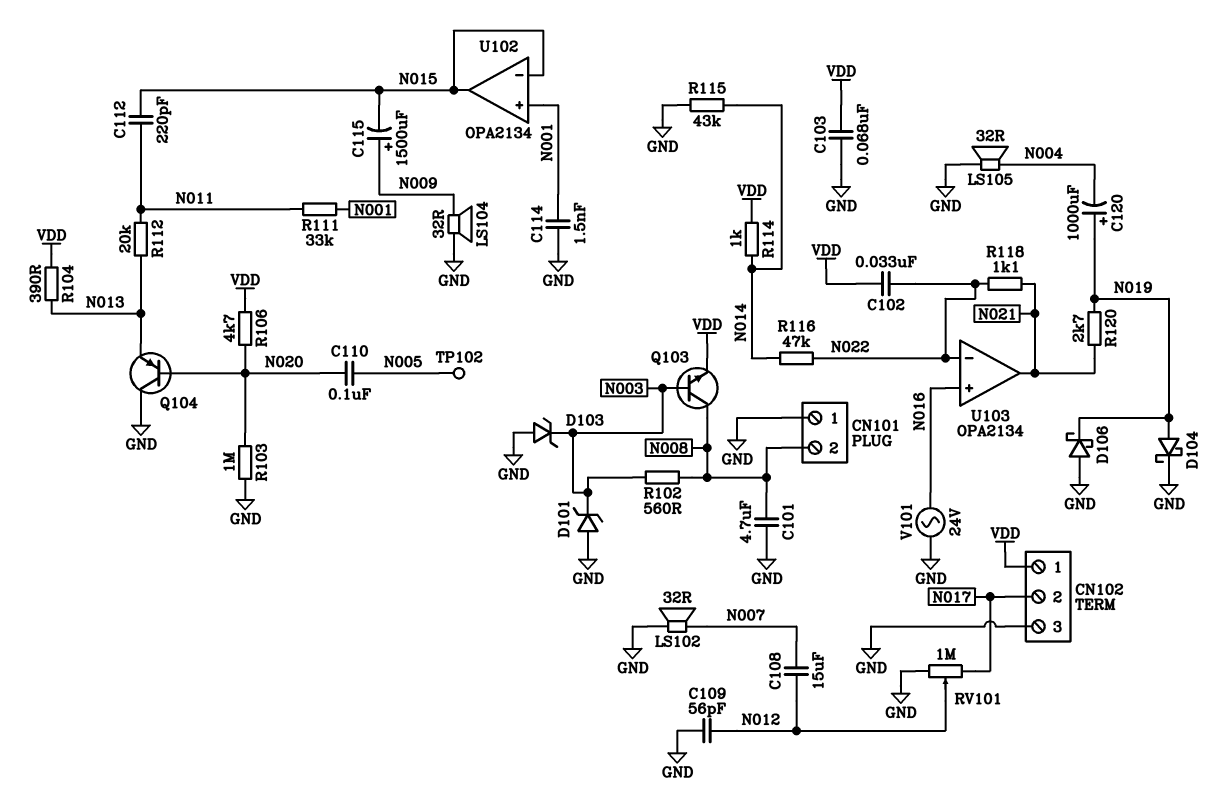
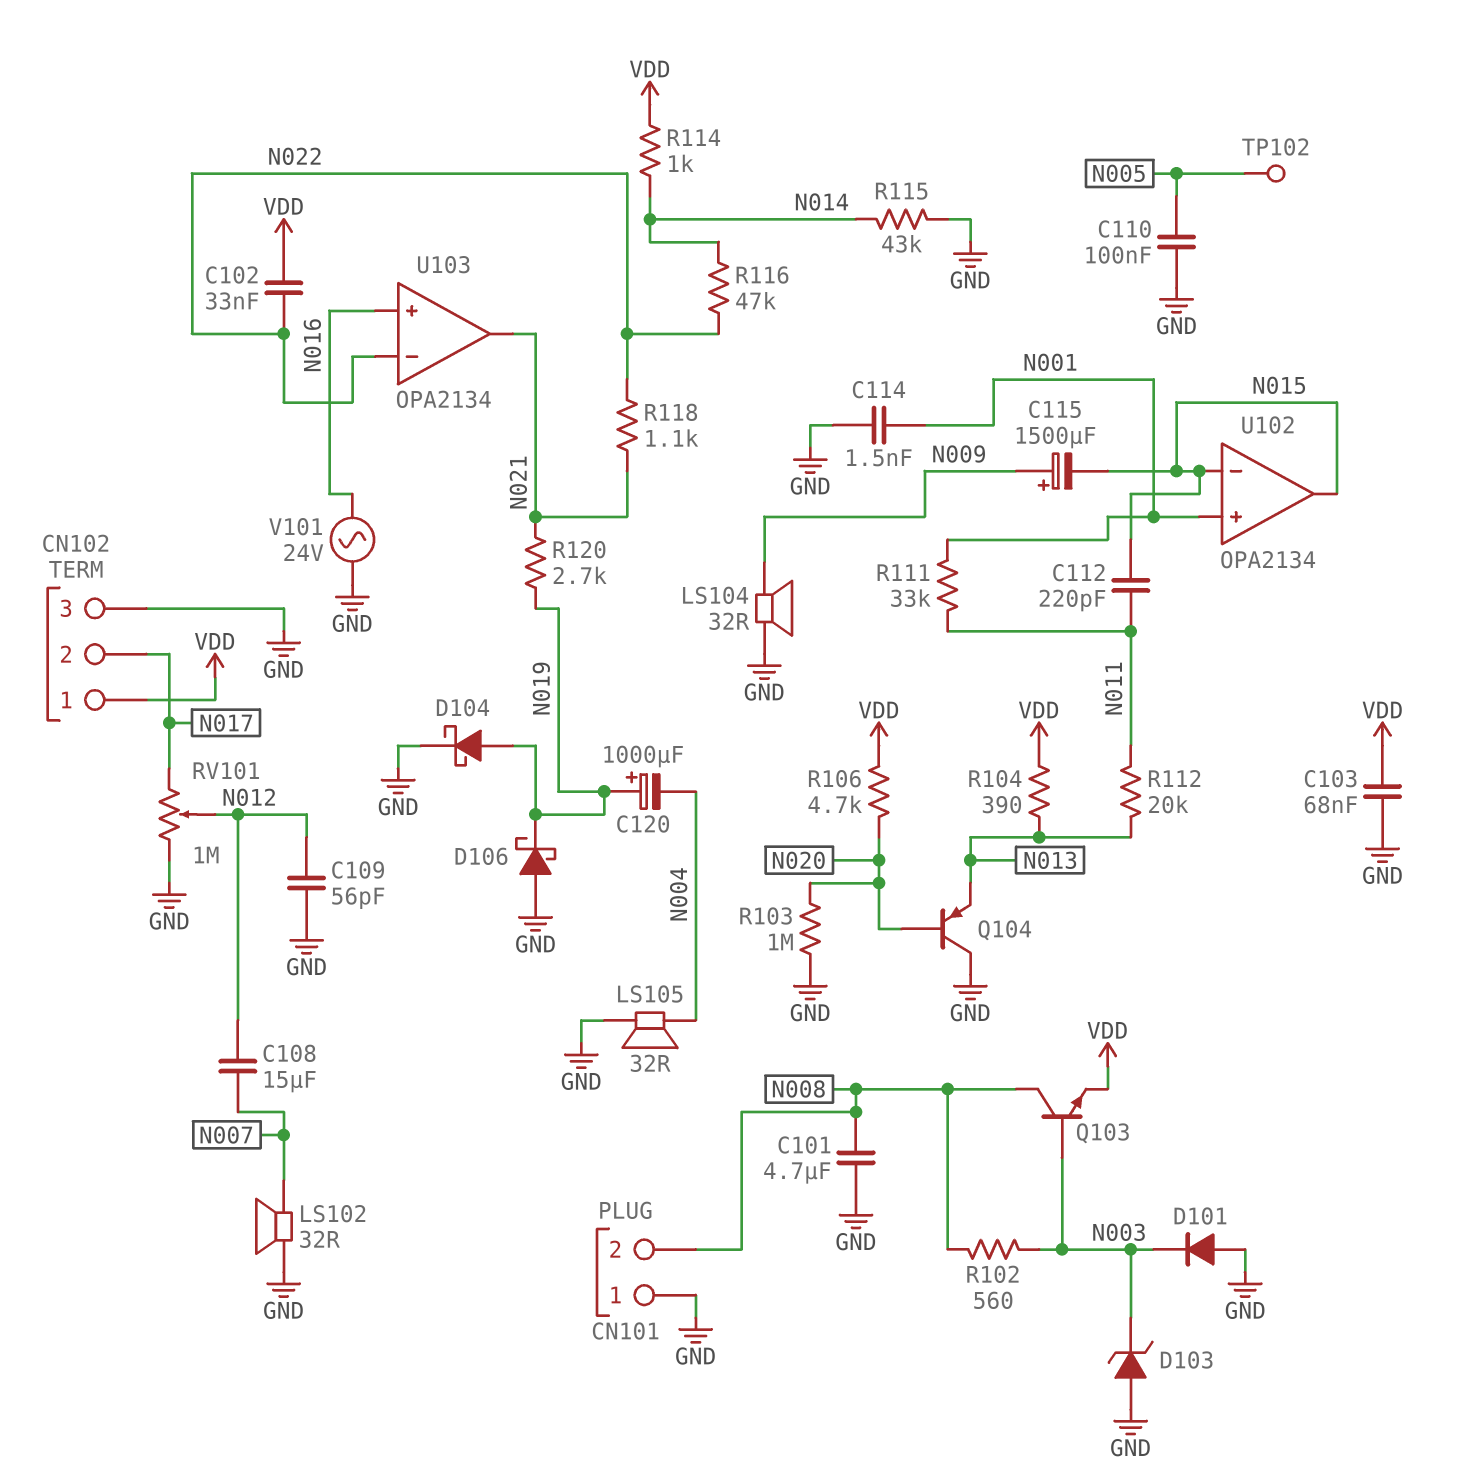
C110: 100nF (N005, N020) -> 100nF (GND, N005)
D101: zener (A GND, K N003) -> diode (A GND, K N003)

